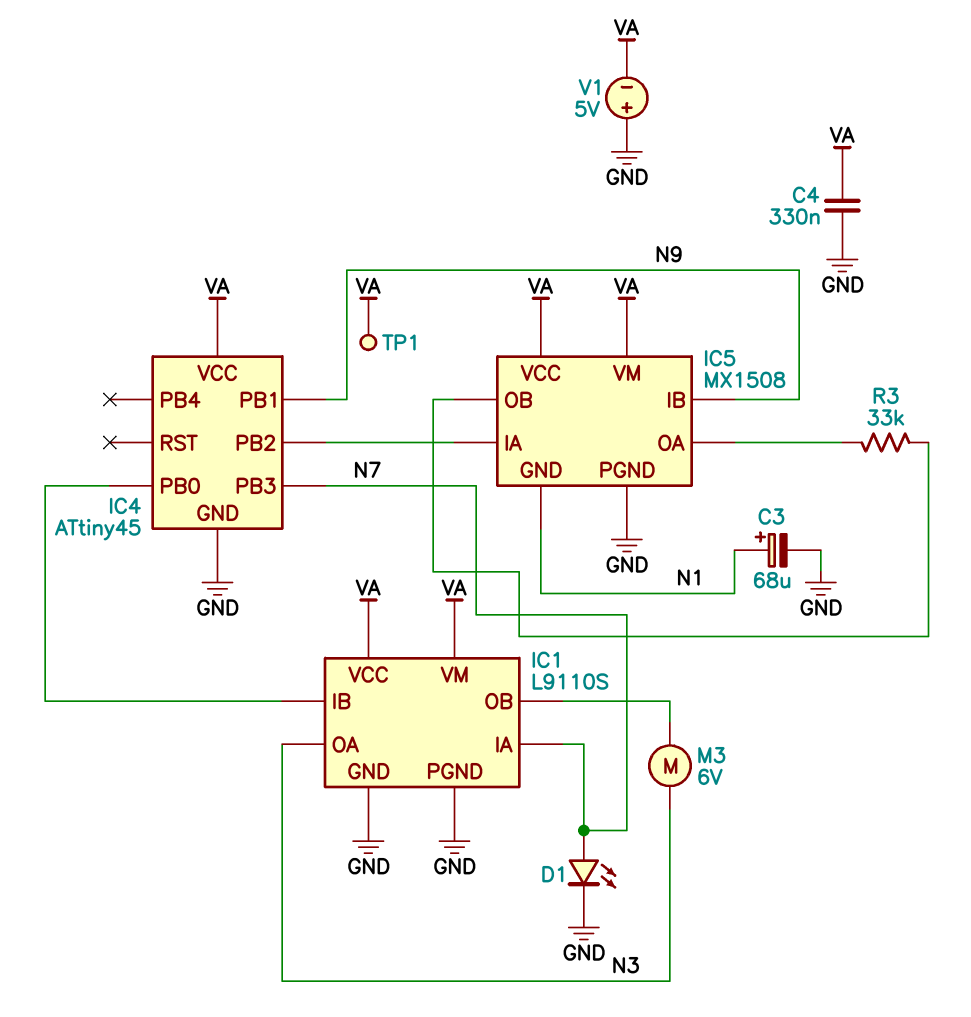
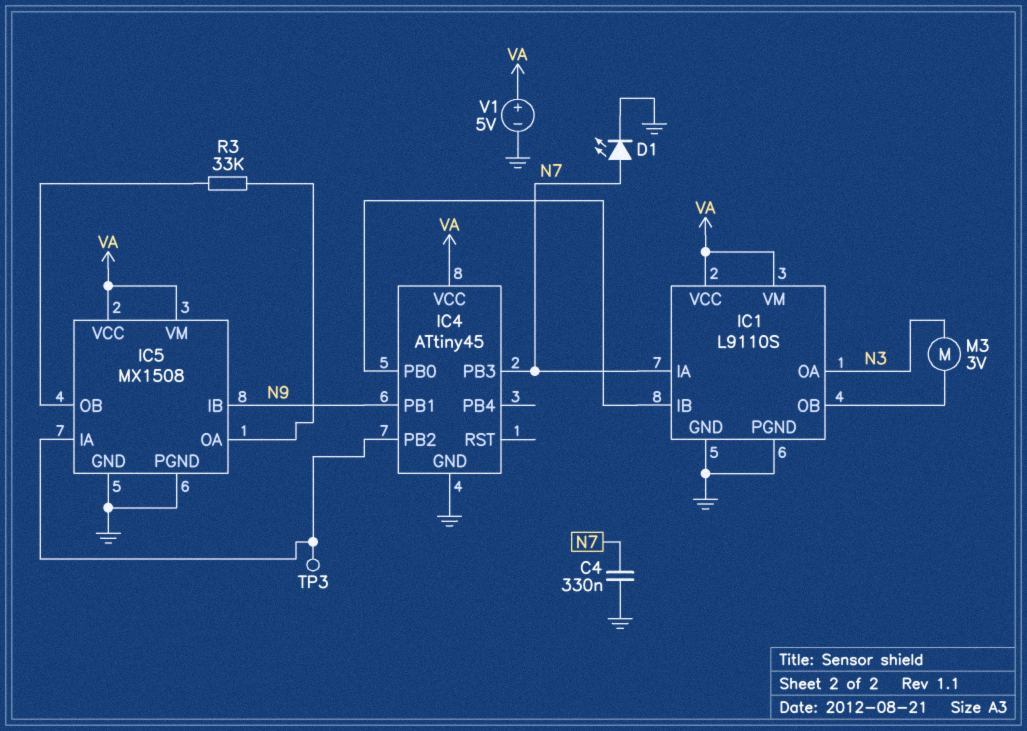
C3: 68uF (plus N1, minus GND) -> none
C4: 330nF (GND, VA) -> 330nF (GND, N7)
IC5 pin GND: N1 -> GND
M3: motor 6V (IC1/OB, N3) -> motor 3V (IC1/OB, N3)
TP1: test point (VA) -> none
TP3: none -> test point (IC4/PB2)
V1: 5V (plus GND, minus VA) -> 5V (plus VA, minus GND)

